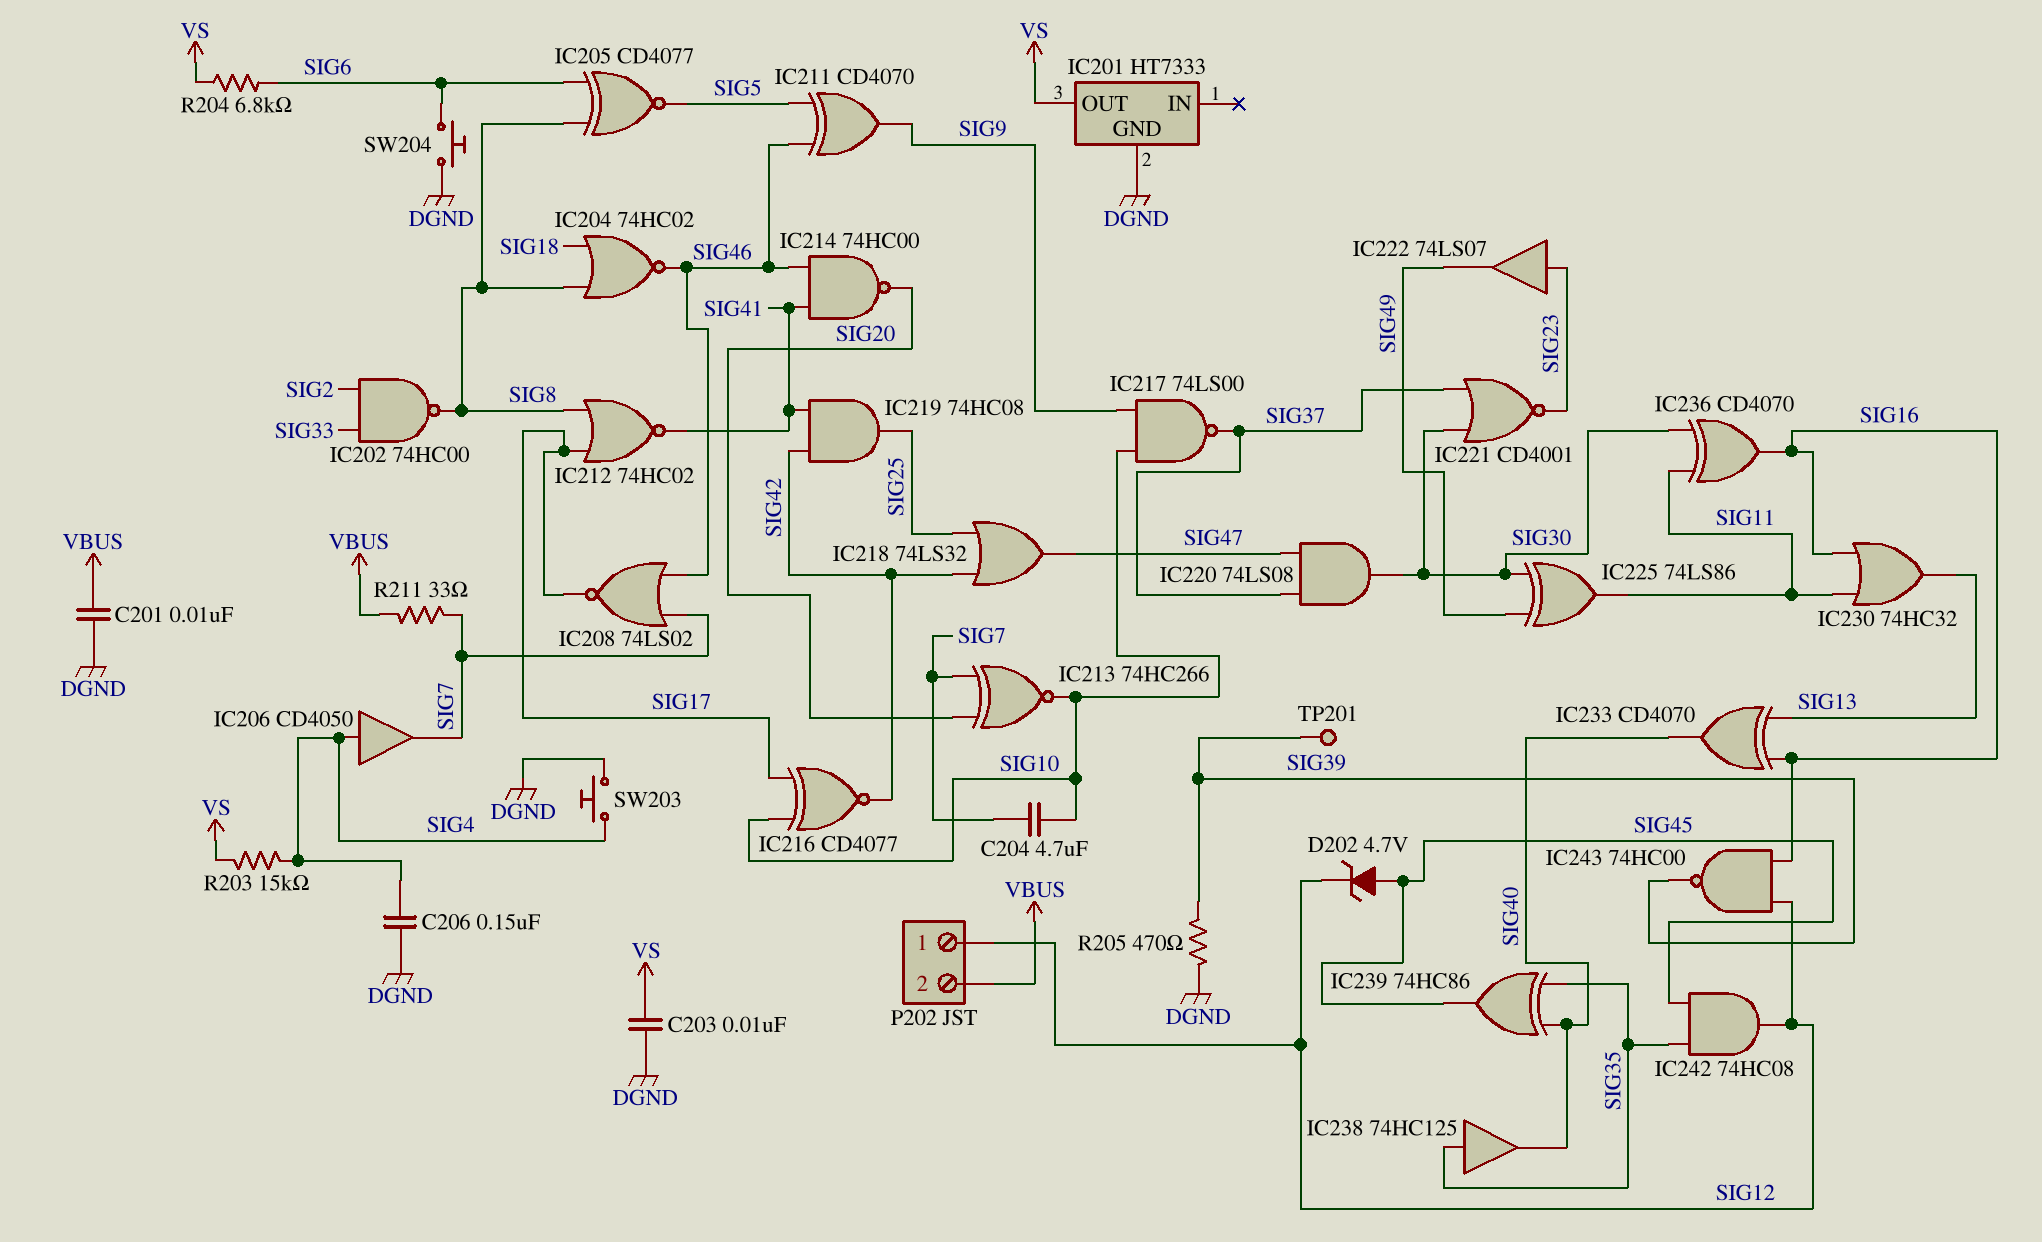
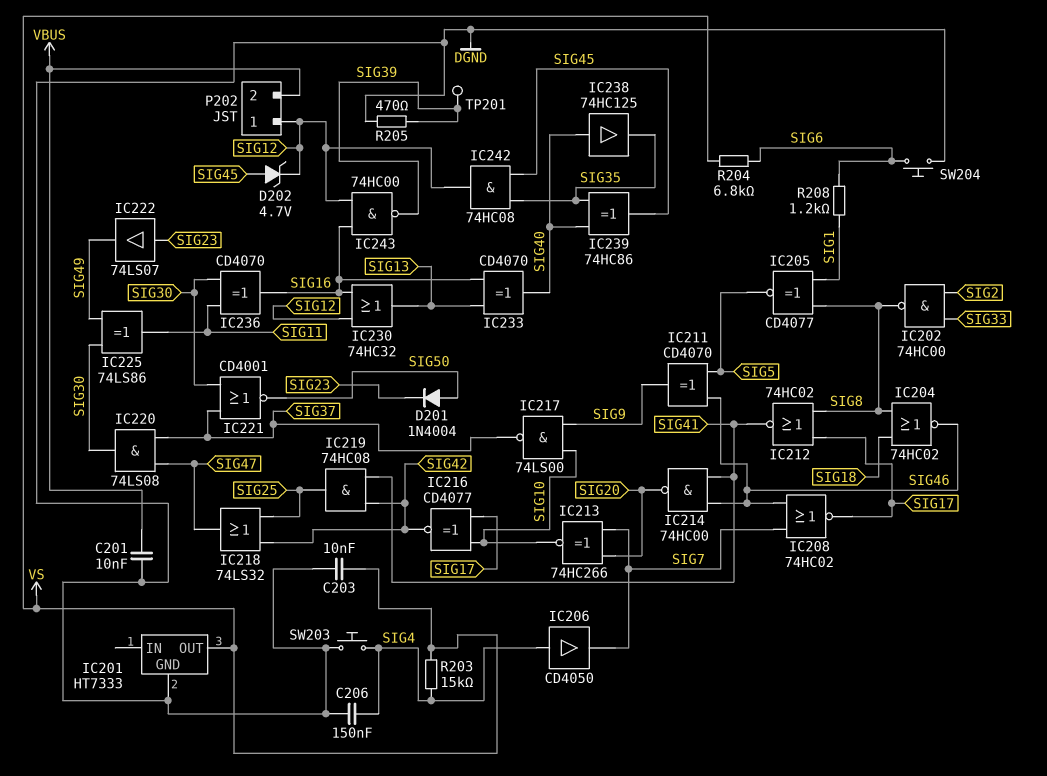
C204: 4.7uF (SIG7, SIG10) -> none
D201: none -> diode 1N4004 (A SIG50, K SIG23)
IC205: XNOR CD4077 (in SIG6, in SIG8, out SIG5) -> XNOR CD4077 (in SIG1, in SIG8, out SIG5)
IC208: NOR 74LS02 (in SIG7, in SIG46, out SIG17) -> NOR 74HC02 (in SIG7, in SIG46, out SIG17)
IC221: NOR CD4001 (in SIG30, in SIG37, out SIG23) -> NOR CD4001 (in SIG30, in SIG37, out SIG50)
IC230: OR 74HC32 (in SIG11, in SIG16, out SIG13) -> OR 74HC32 (in SIG12, in SIG16, out SIG13)
IC238: buffer 74HC125 (in SIG35, out SIG40) -> buffer 74HC125 (in SIG40, out SIG35)
R208: none -> 1.2k (SIG1, SIG6)
R211: 33 (SIG7, VBUS) -> none

